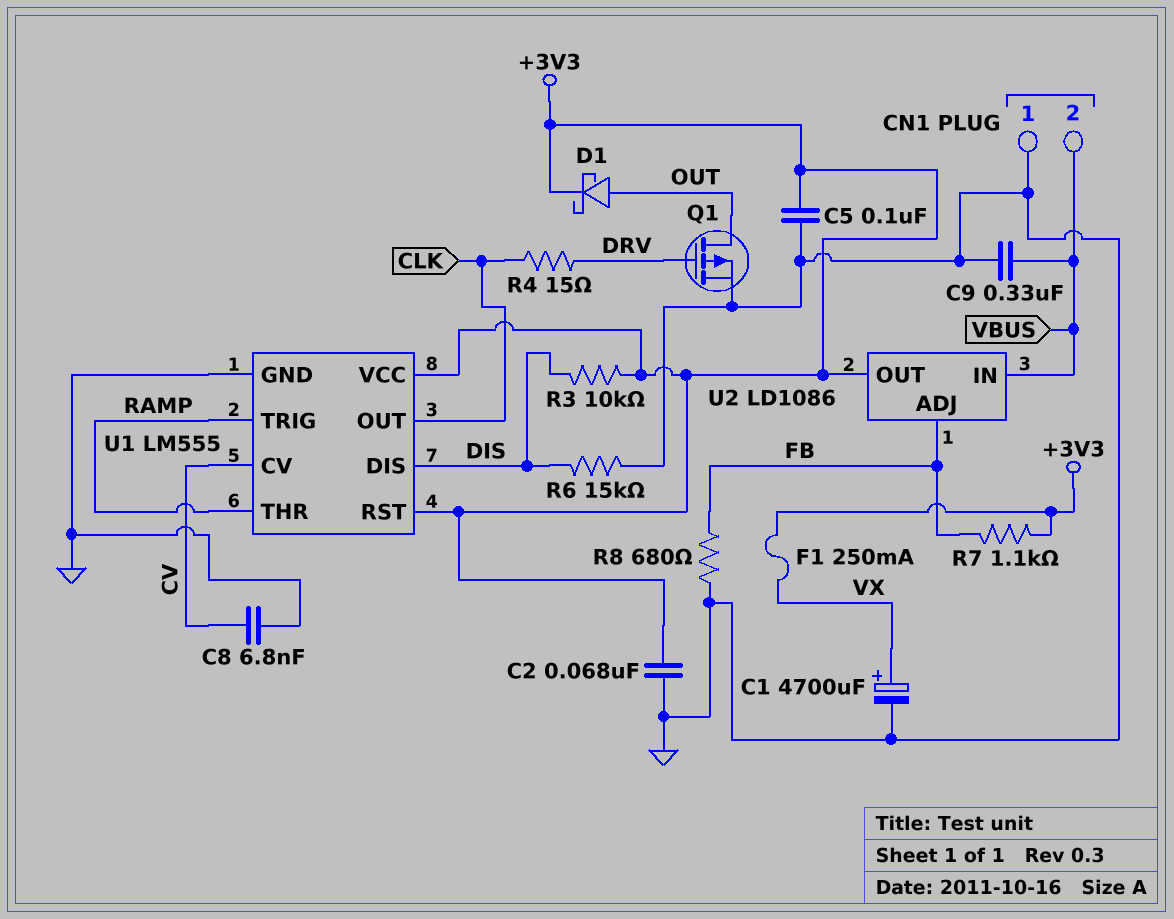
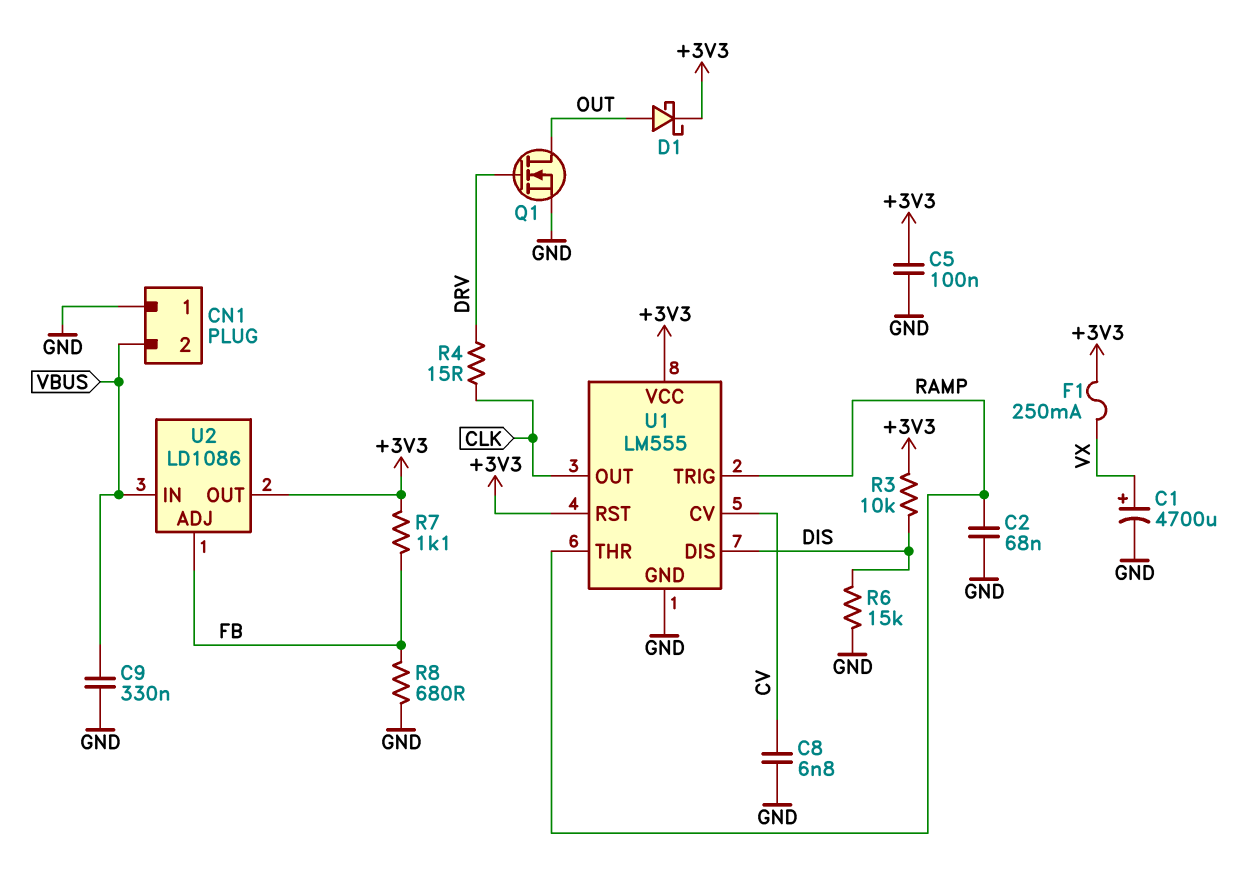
C2: 68nF (+3V3, GND) -> 68nF (GND, RAMP)
Q1: PMOS (G DRV, D OUT, S GND) -> NMOS (G DRV, D OUT, S GND)

